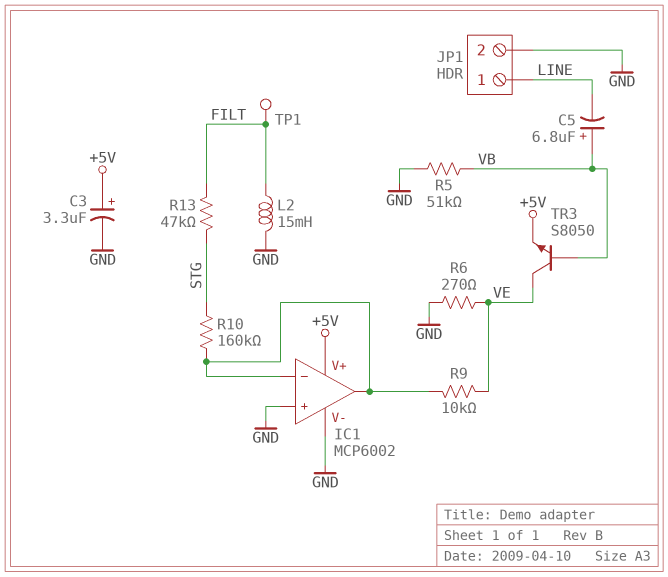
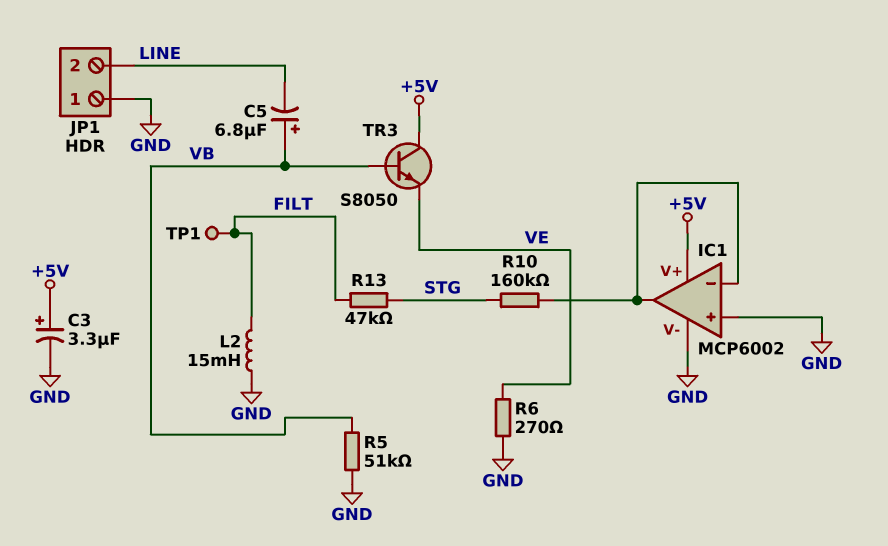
JP1 pin 1: LINE -> GND
JP1 pin 2: GND -> LINE
R9: 10k (IC1/in-, VE) -> none
TR3: NPN S8050 (B VB, C VE, E +5V) -> NPN S8050 (B VB, C +5V, E VE)

